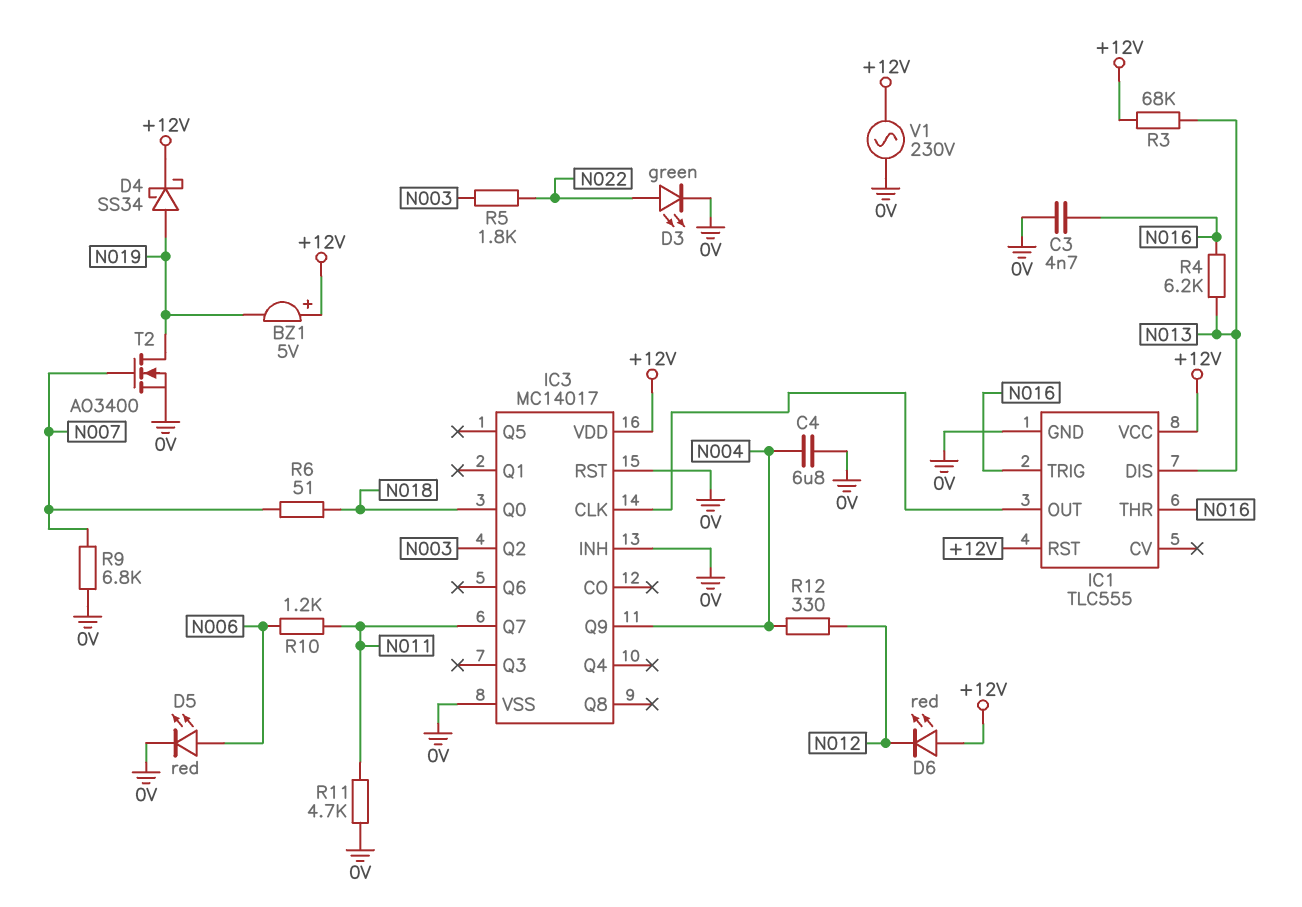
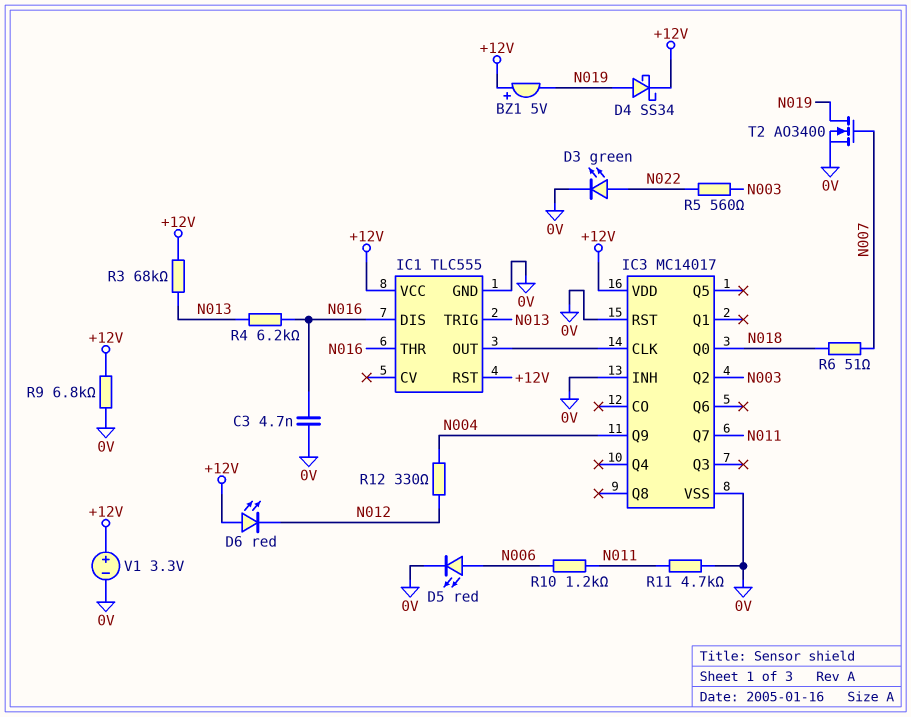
C4: 6.8uF (0V, N004) -> none
IC1 pin DIS: N013 -> N016
IC1 pin TRIG: N016 -> N013
R5: 1.8k (N003, N022) -> 560 (N003, N022)
R9: 6.8k (0V, N007) -> 6.8k (+12V, 0V)
V1: AC 230V (+12V, 0V) -> 3.3V (plus +12V, minus 0V)

